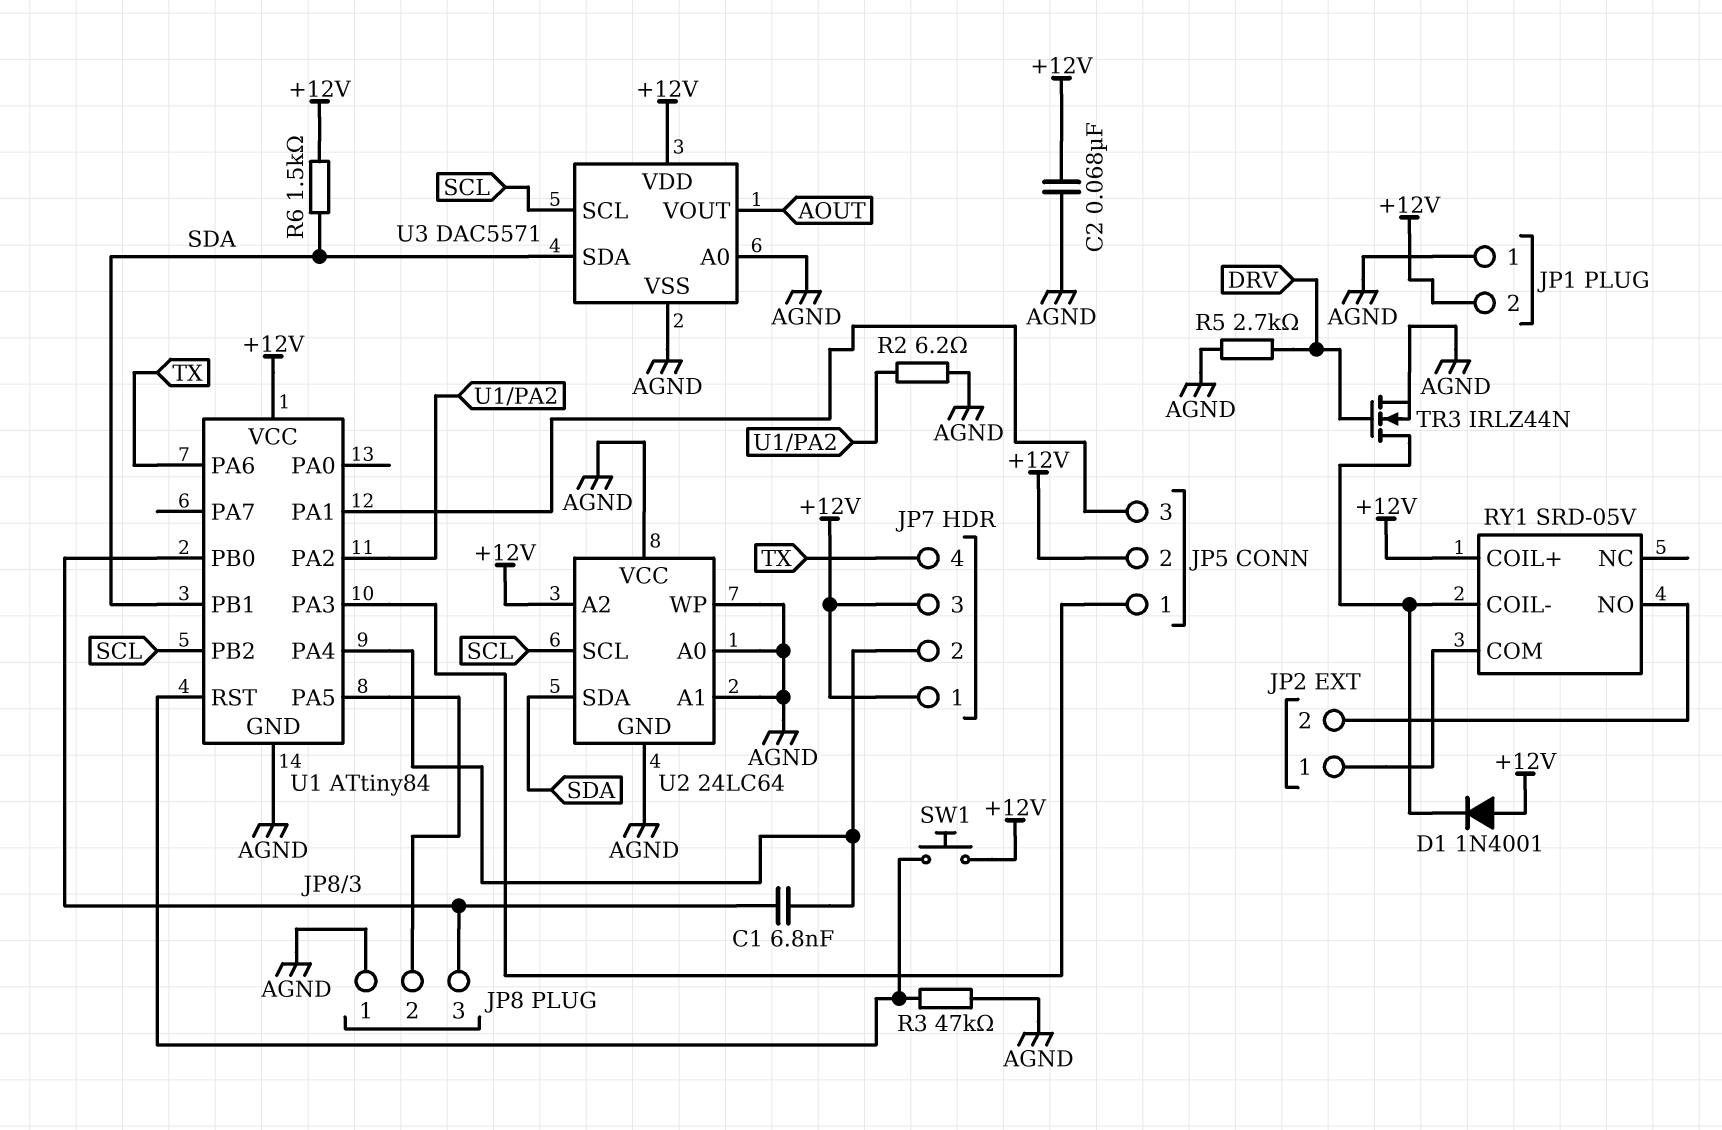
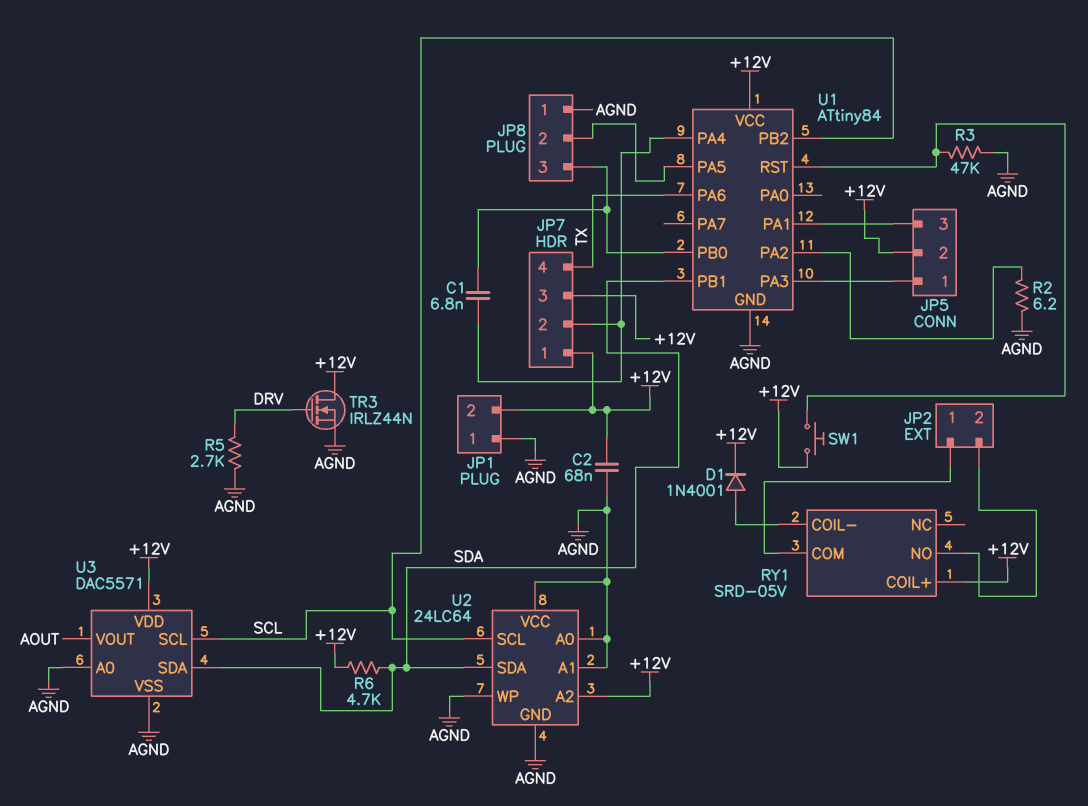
D1: diode 1N4001 (A +12V, K RY1/COIL-) -> diode 1N4001 (A RY1/COIL-, K +12V)
R6: 1.5k (+12V, SDA) -> 4.7k (+12V, SDA)
TR3: NMOS IRLZ44N (G DRV, D RY1/COIL-, S AGND) -> NMOS IRLZ44N (G DRV, D +12V, S AGND)

